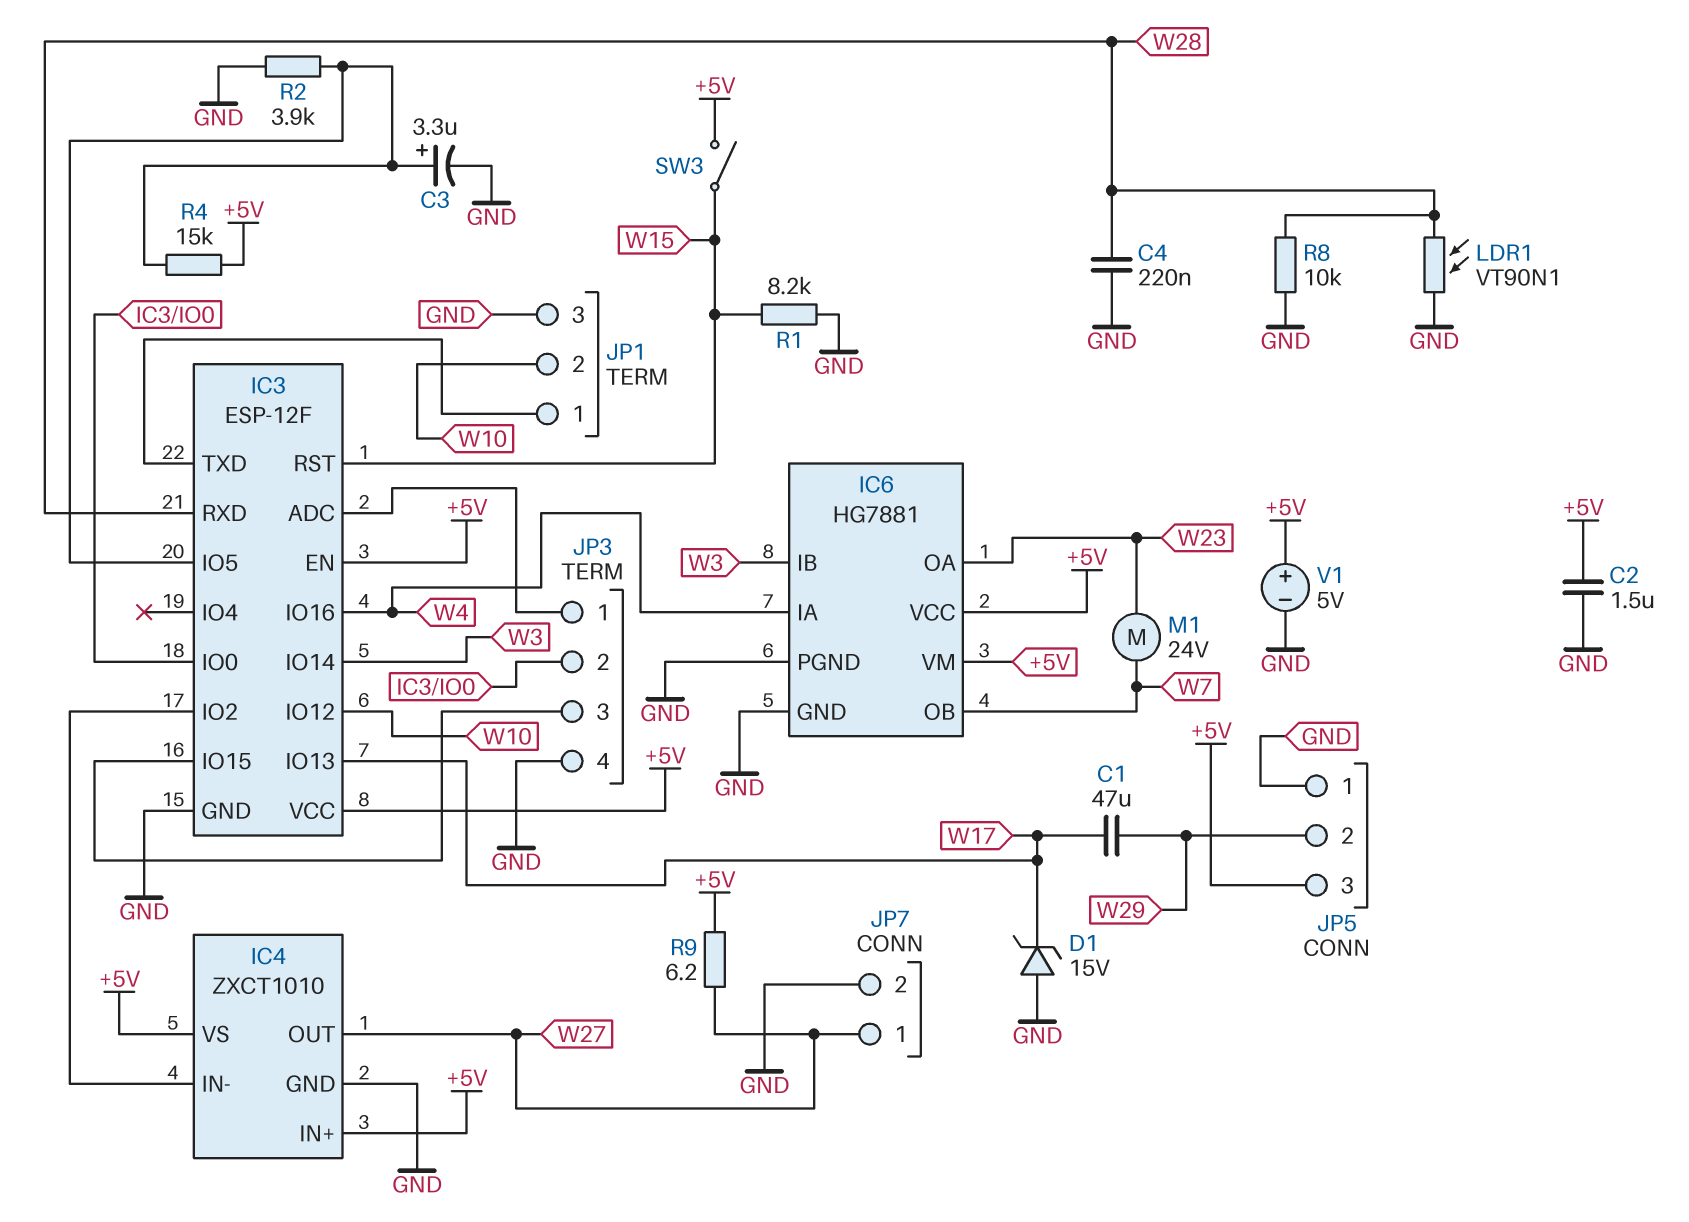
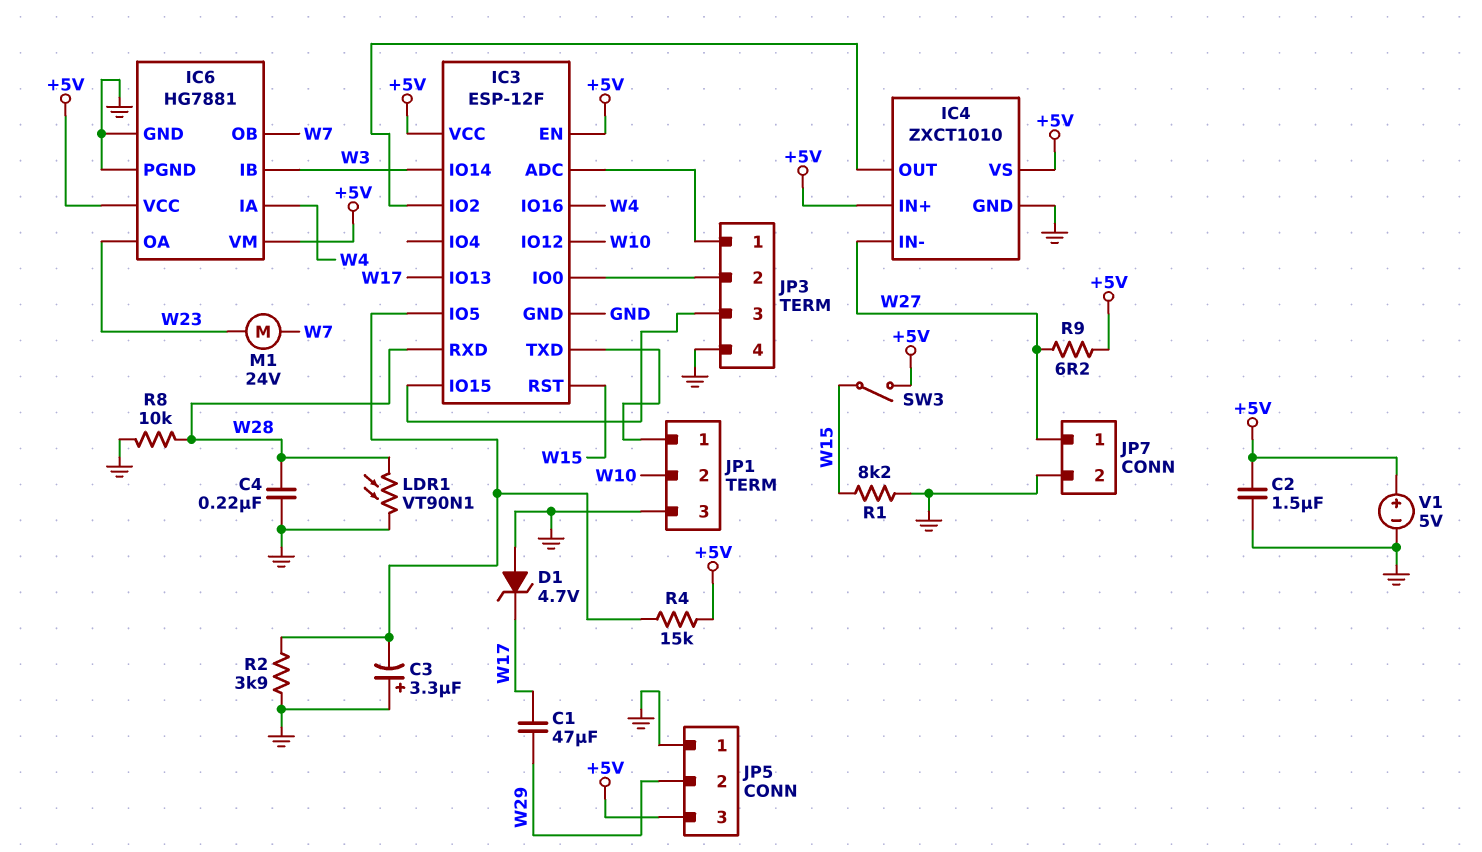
C3: 3.3uF (plus IC3/IO5, minus GND) -> 3.3uF (plus GND, minus IC3/IO5)
D1: zener 15V (A GND, K W17) -> zener 4.7V (A GND, K W17)
IC4 pin IN-: IC3/IO2 -> W27
IC4 pin OUT: W27 -> IC3/IO2

